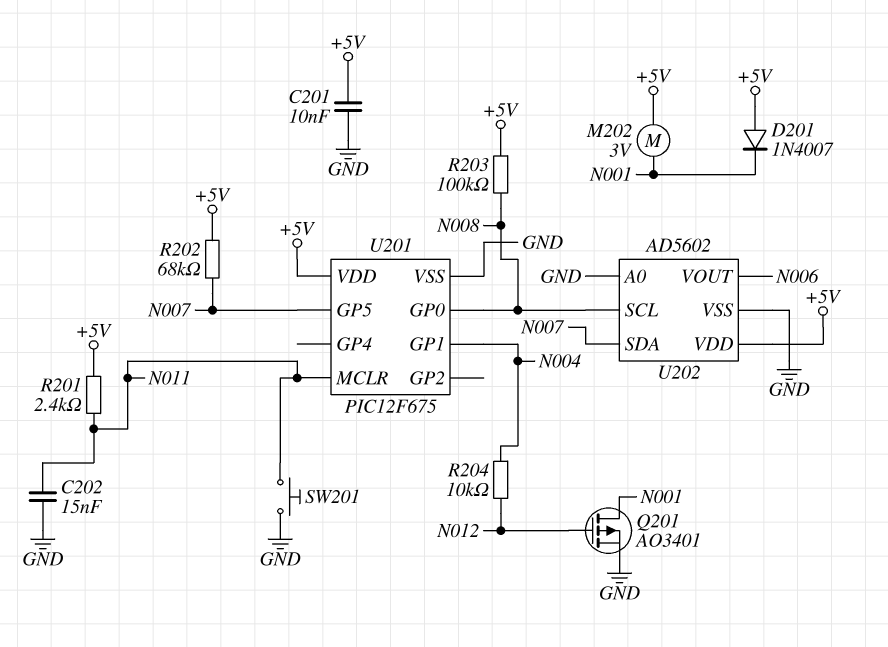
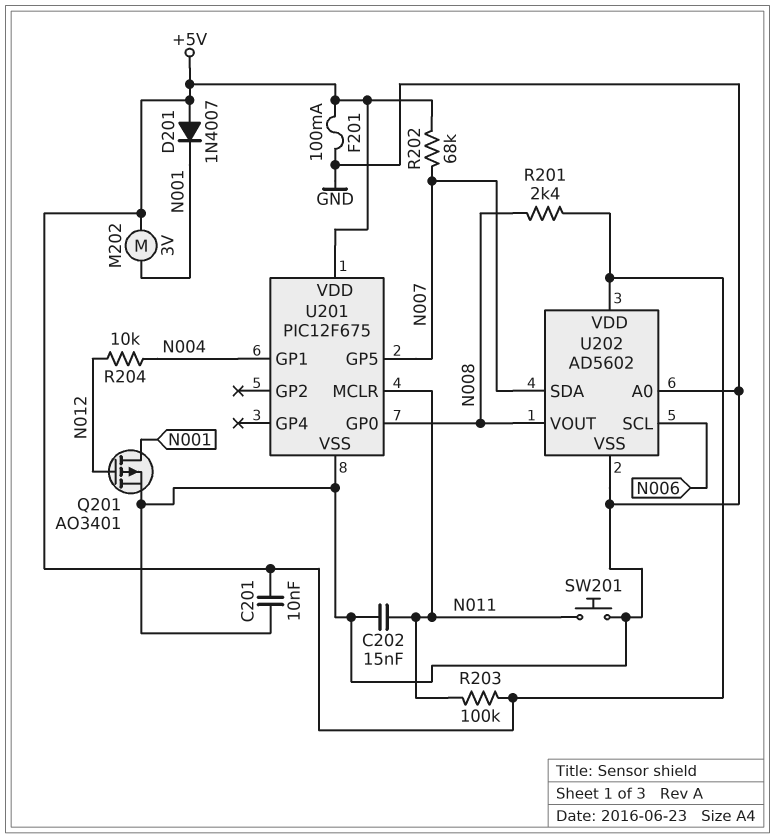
F201: none -> 100mA (+5V, GND)
R201: 2.4k (+5V, N011) -> 2.4k (+5V, N008)
R203: 100k (+5V, N008) -> 100k (+5V, N011)
U202 pin SCL: N008 -> N006
U202 pin VOUT: N006 -> N008

